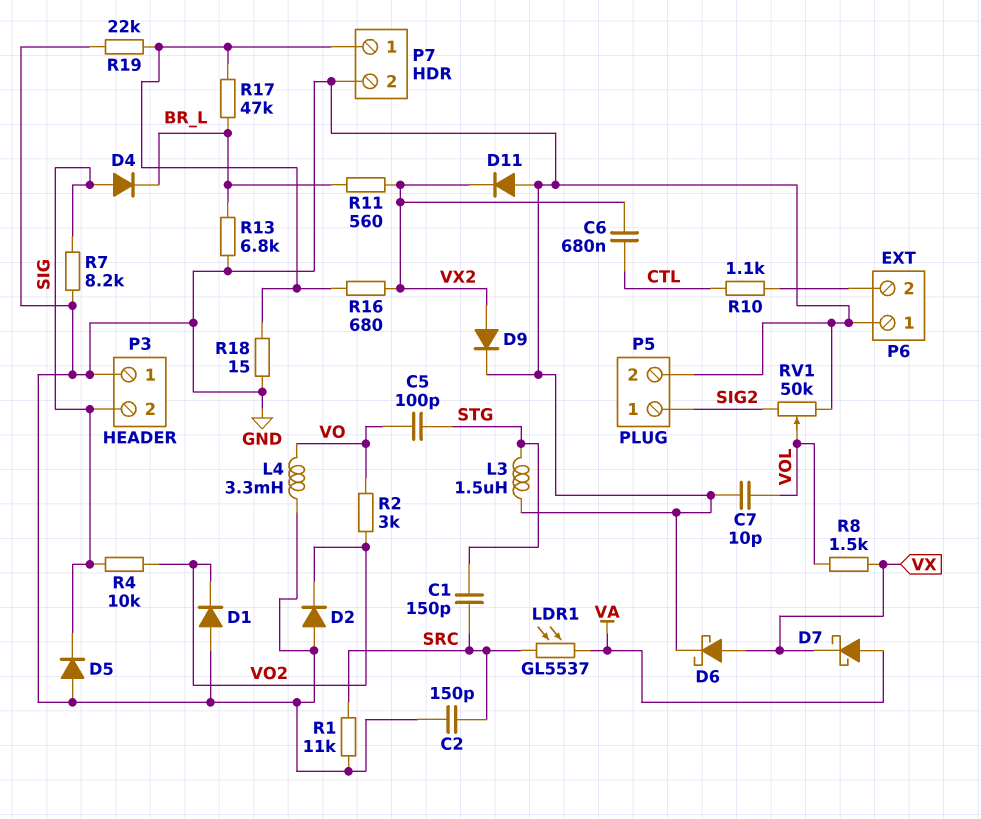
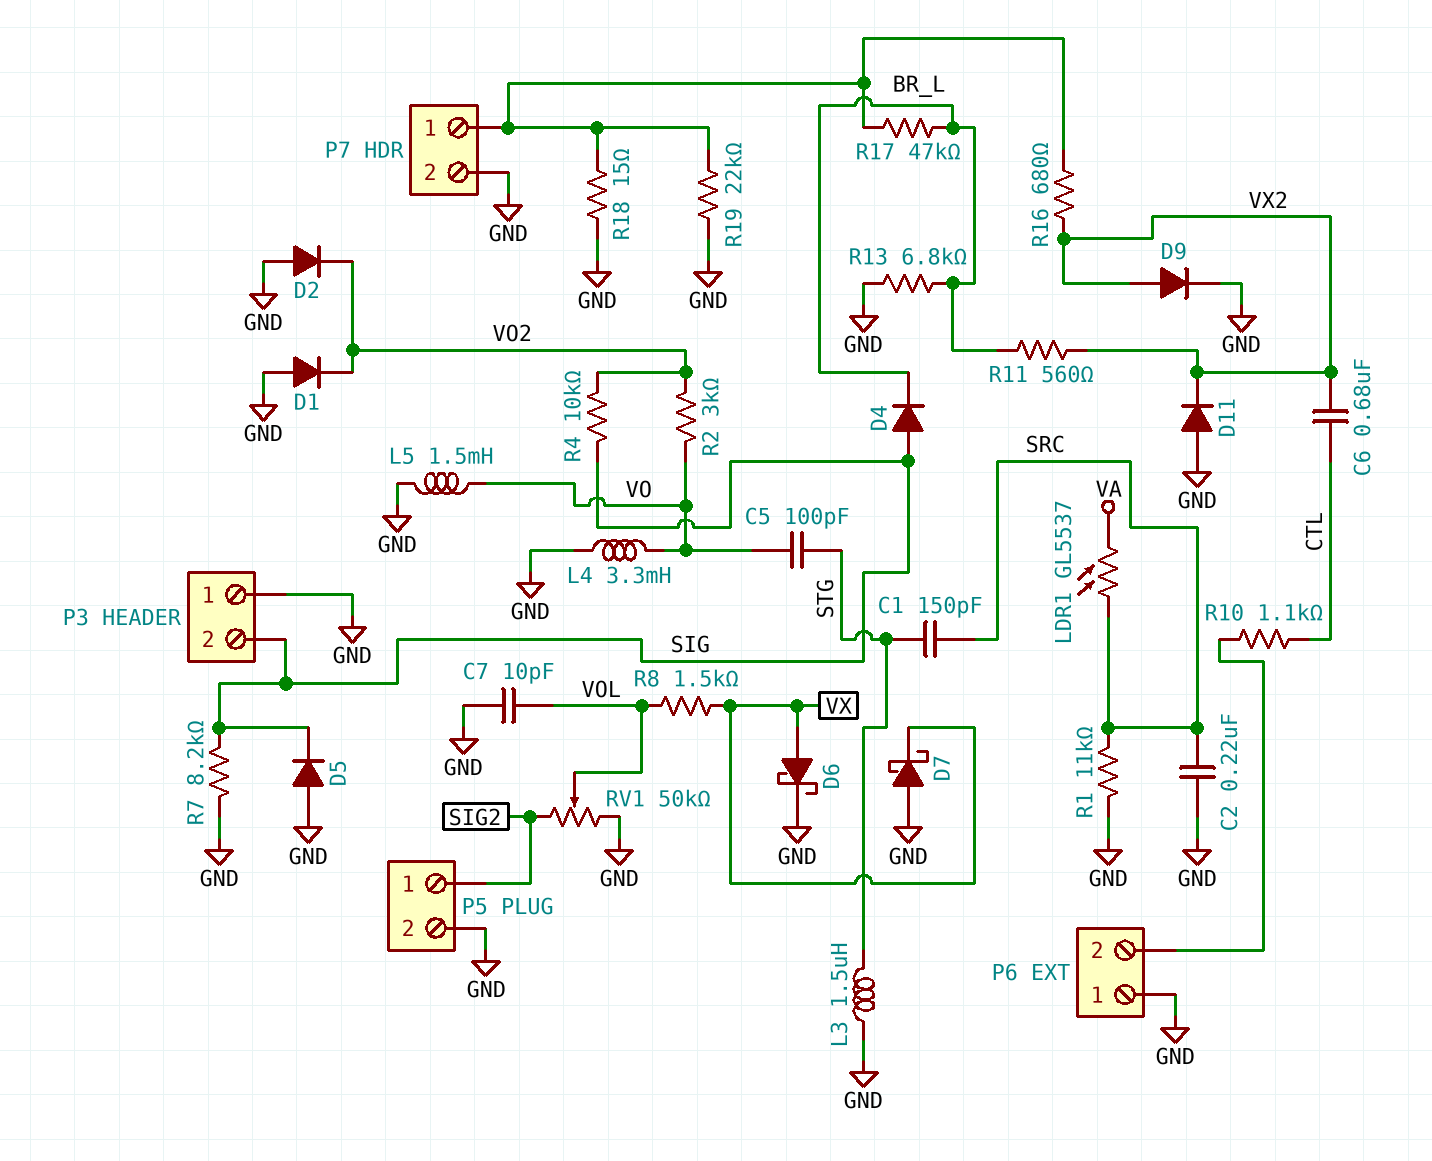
C2: 150pF (GND, SRC) -> 220nF (GND, SRC)
D7: schottky (A VA, K VX) -> schottky (A GND, K VX)
L5: none -> 1.5mH (GND, VO)

